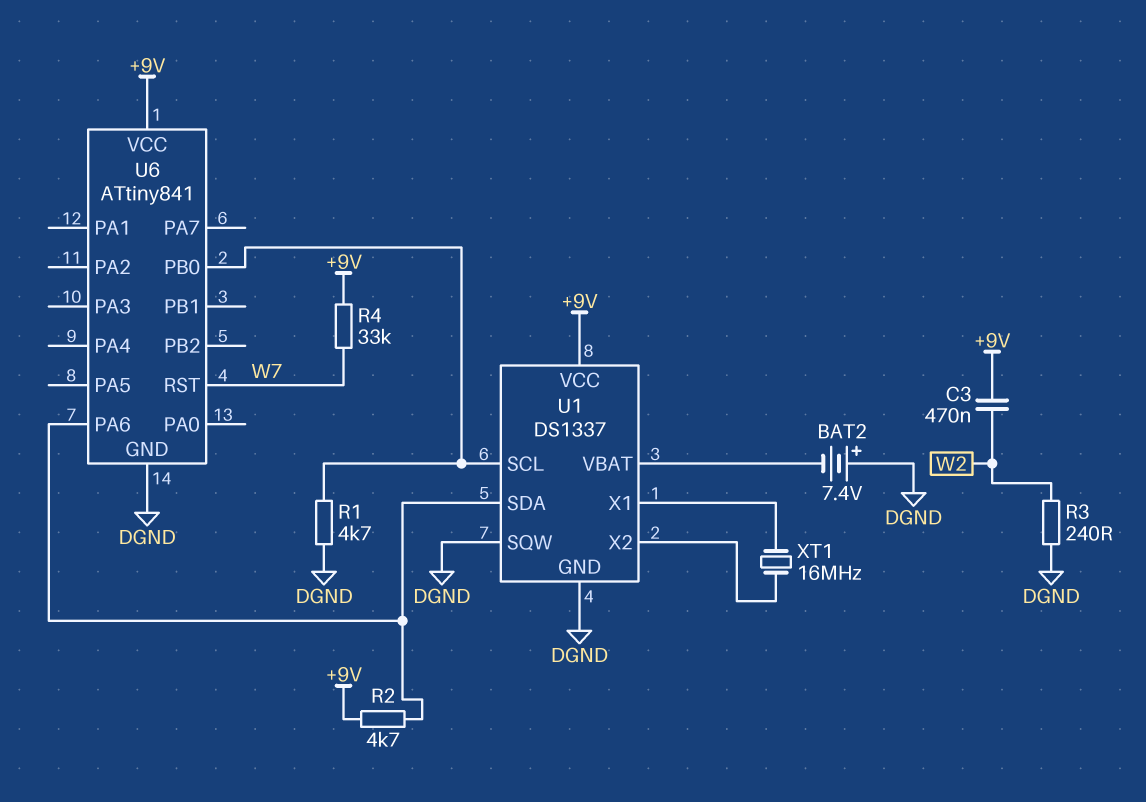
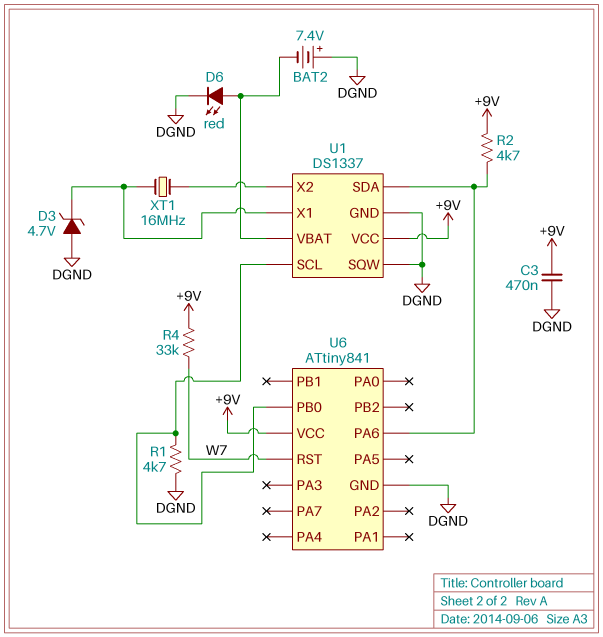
C3: 470nF (+9V, W2) -> 470nF (+9V, DGND)
D3: none -> zener 4.7V (A DGND, K U1/X1)
D6: none -> LED red (A U1/VBAT, K DGND)
R3: 240 (DGND, W2) -> none

